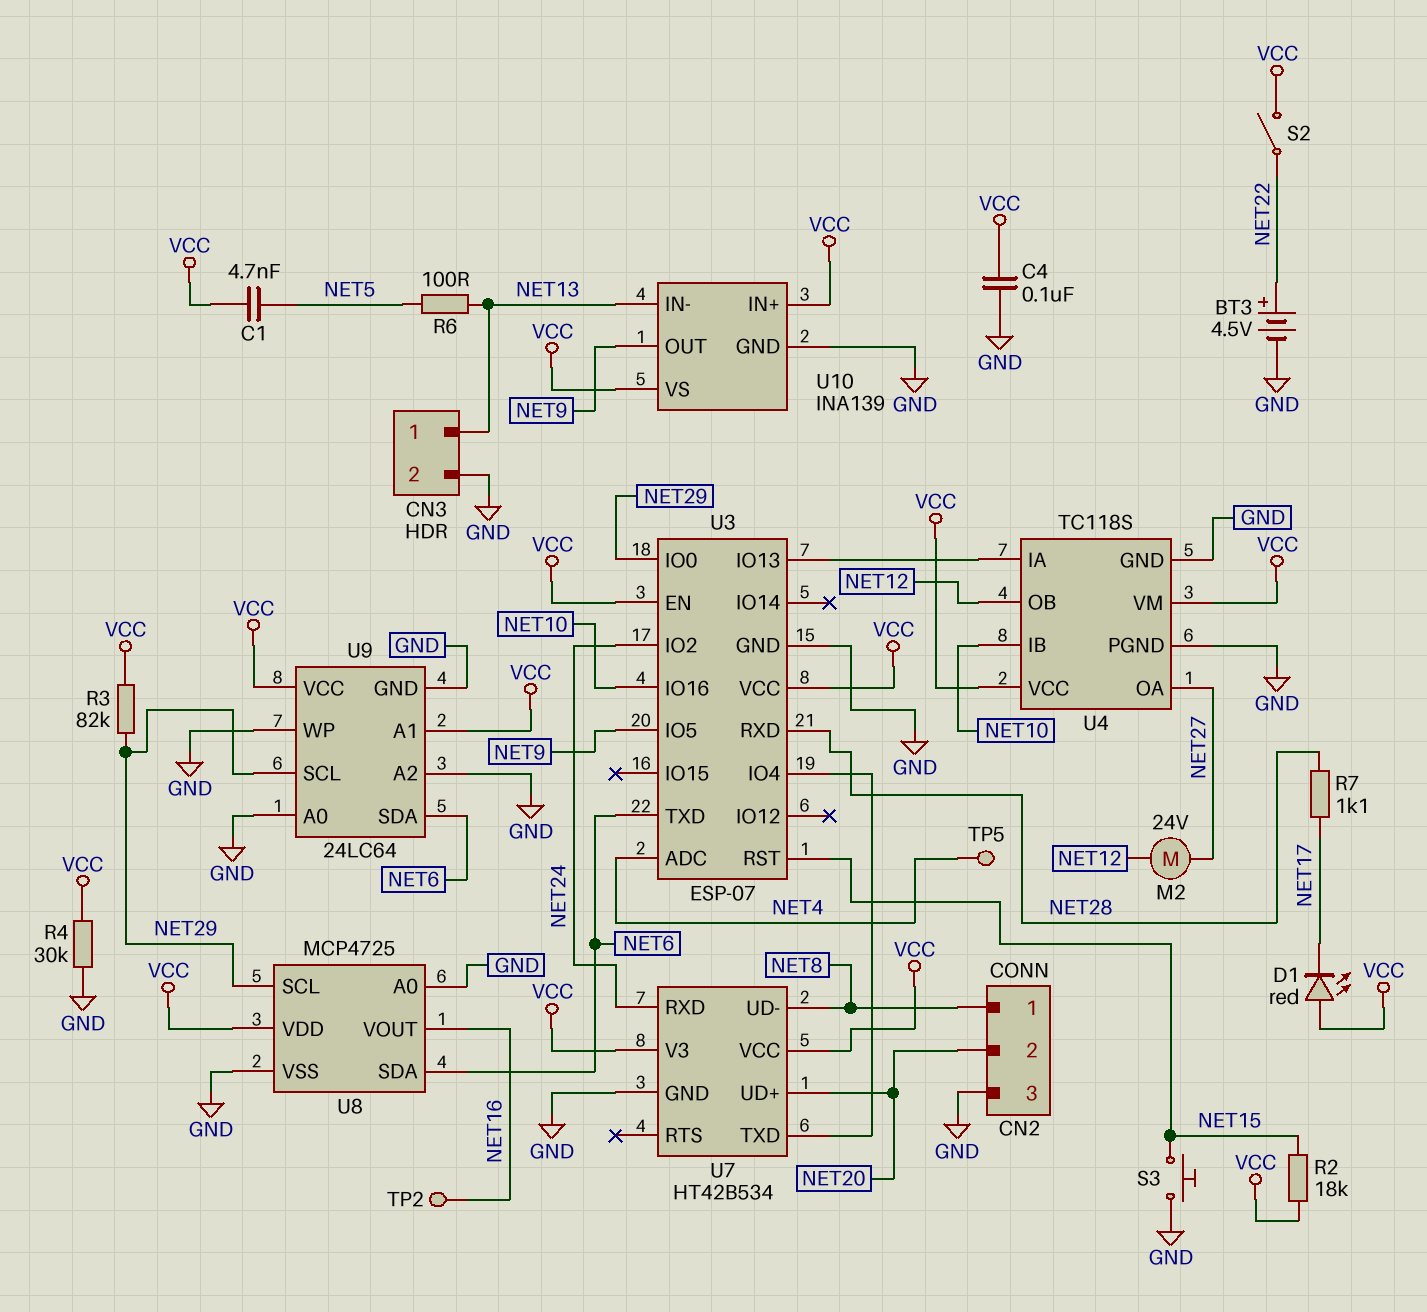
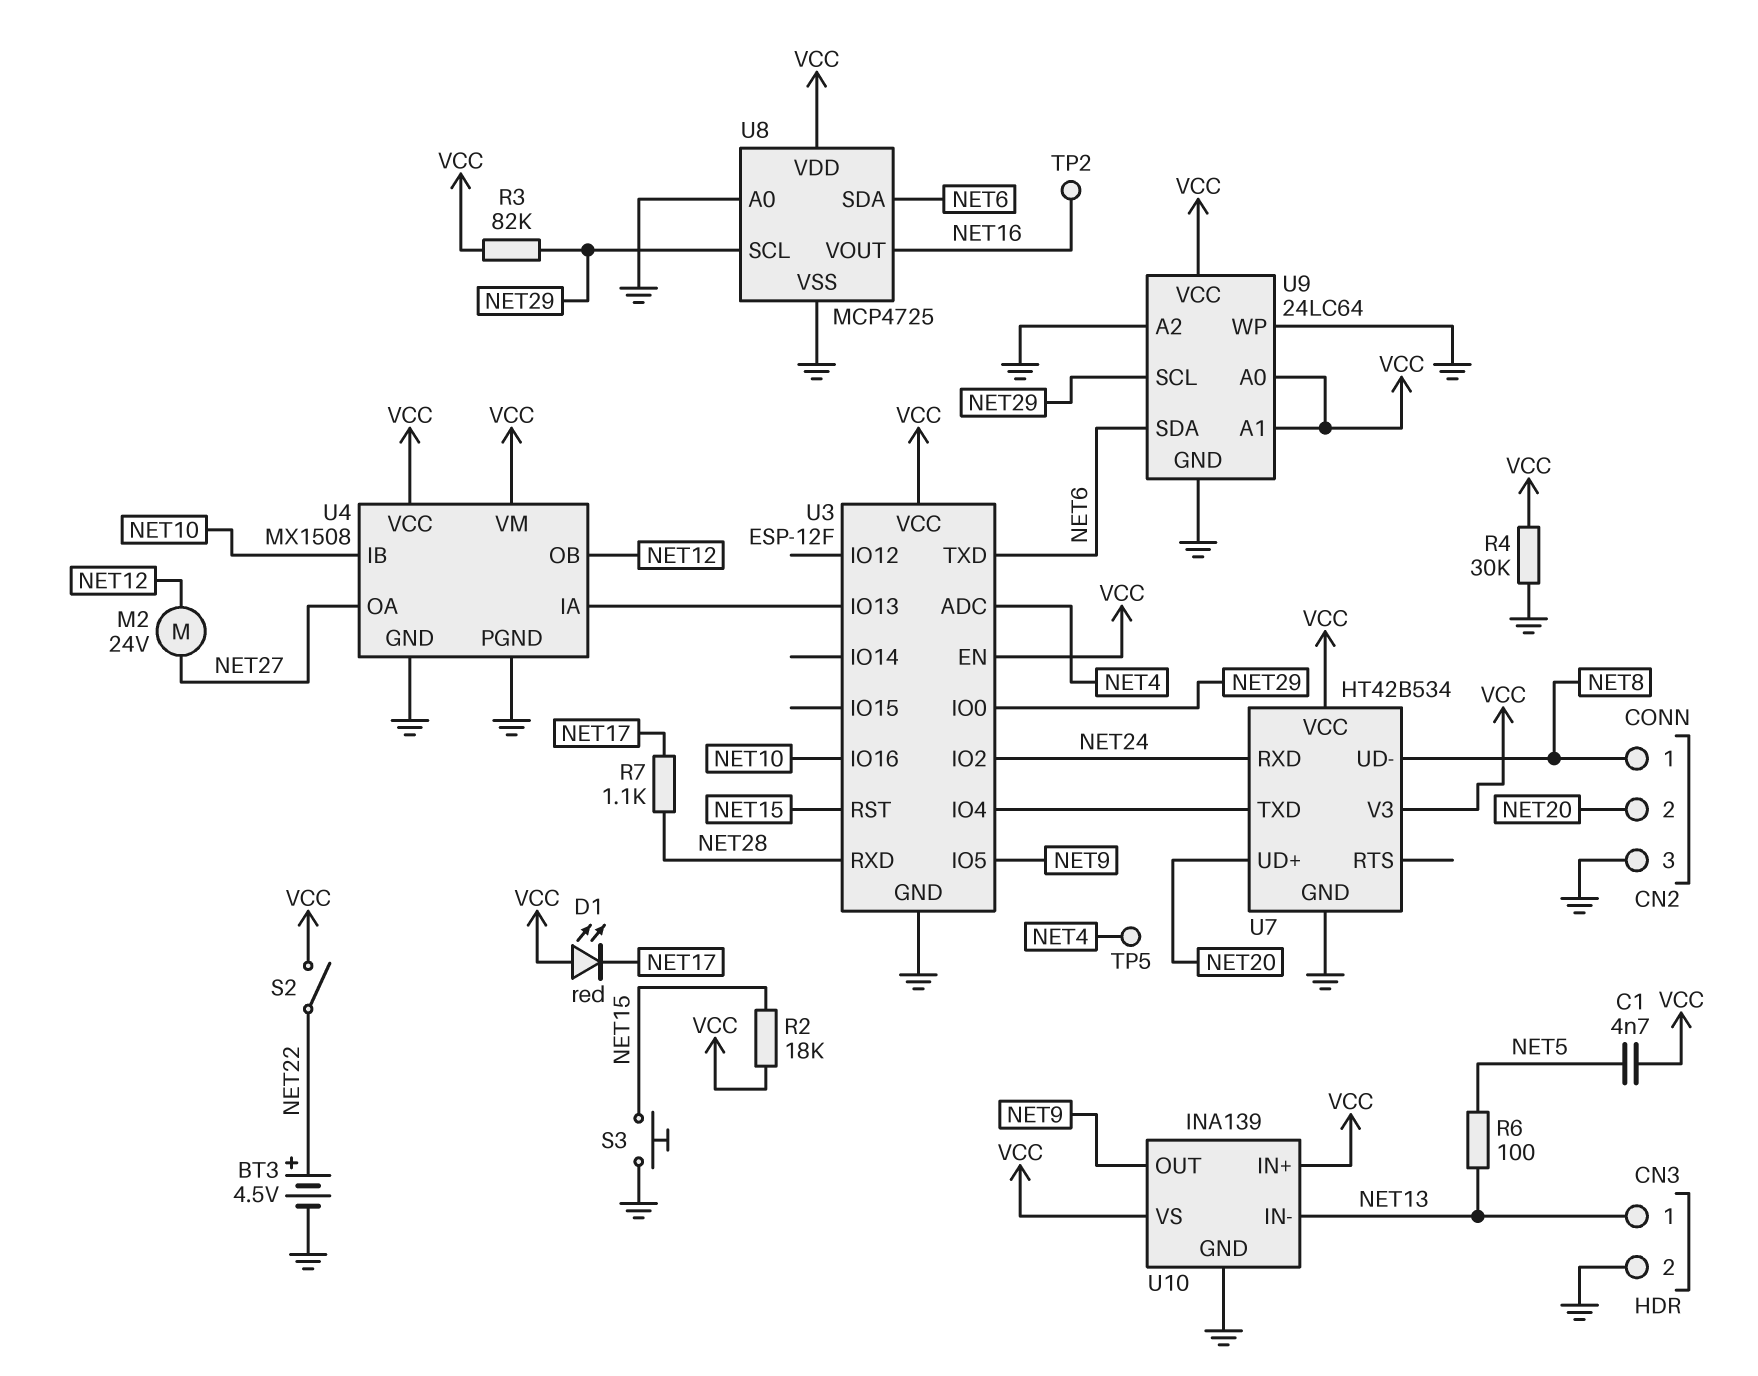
C4: 100nF (GND, VCC) -> none
U3: ESP-07 -> ESP-12F
U4: TC118S -> MX1508
U9 pin A0: GND -> VCC

